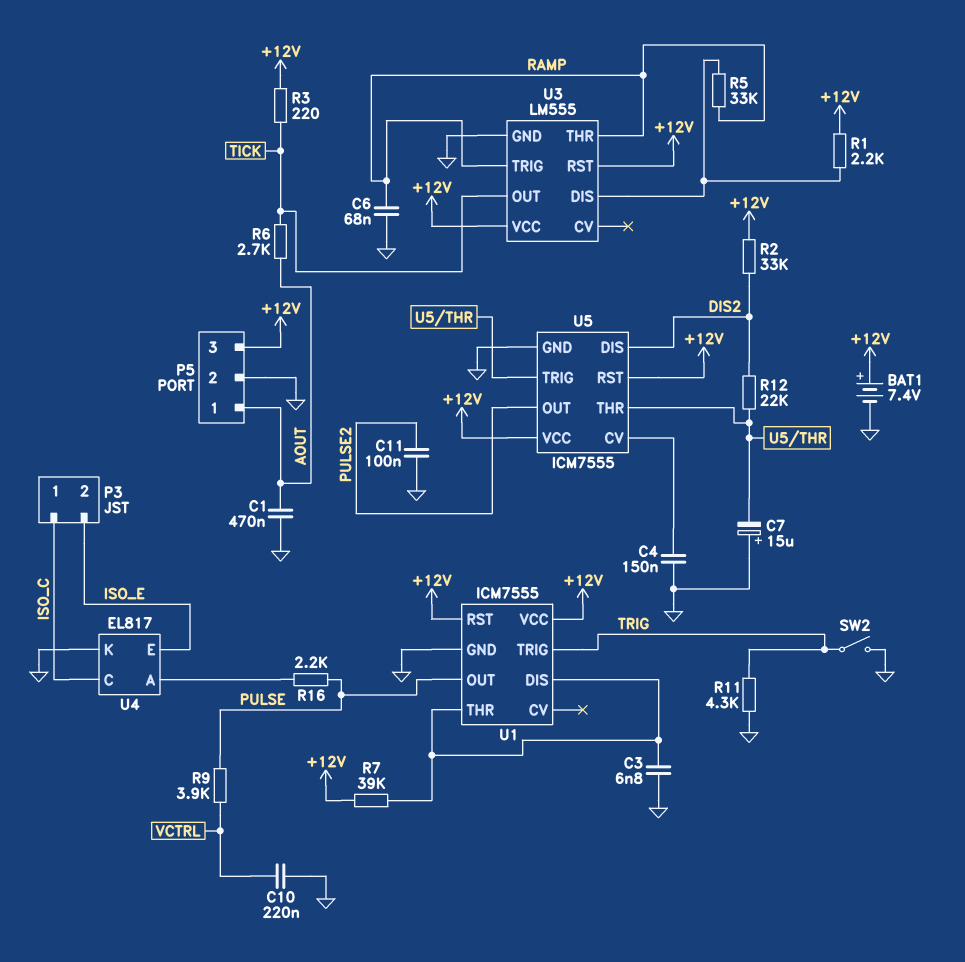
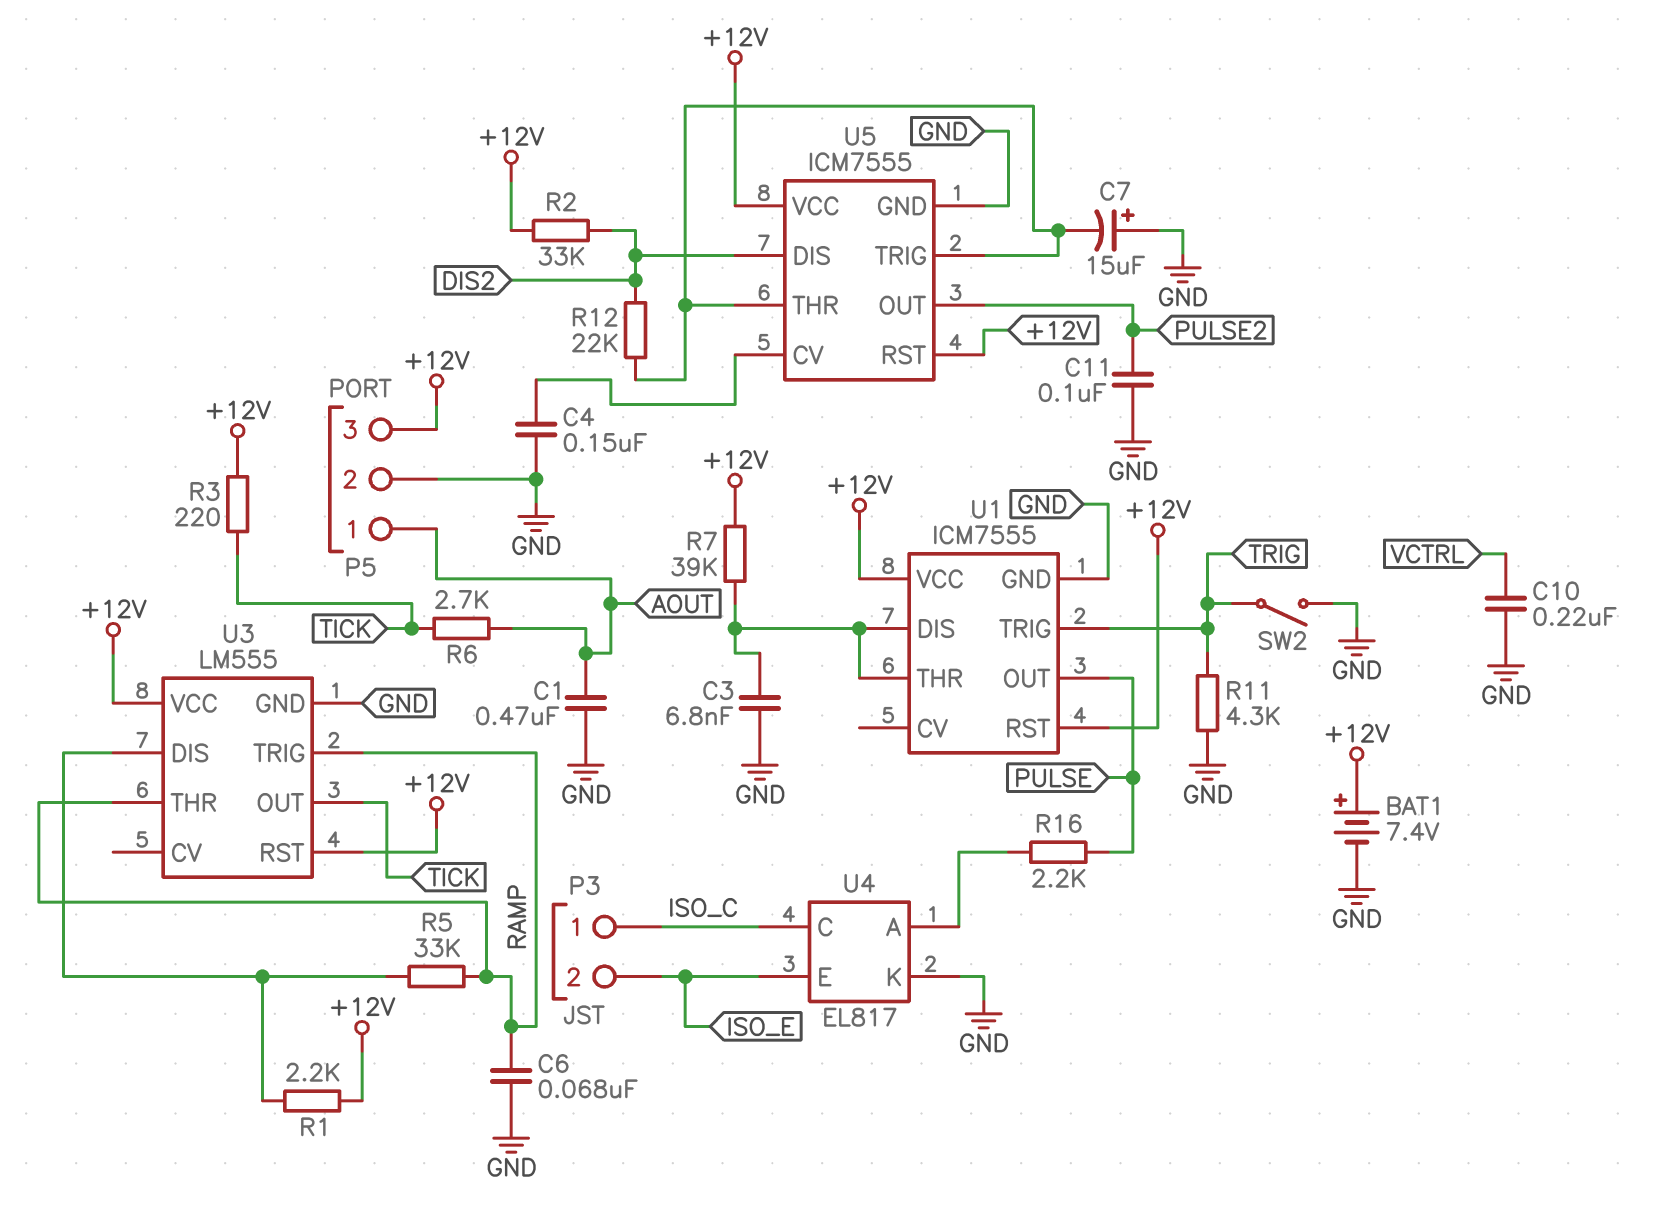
R9: 3.9k (PULSE, VCTRL) -> none

